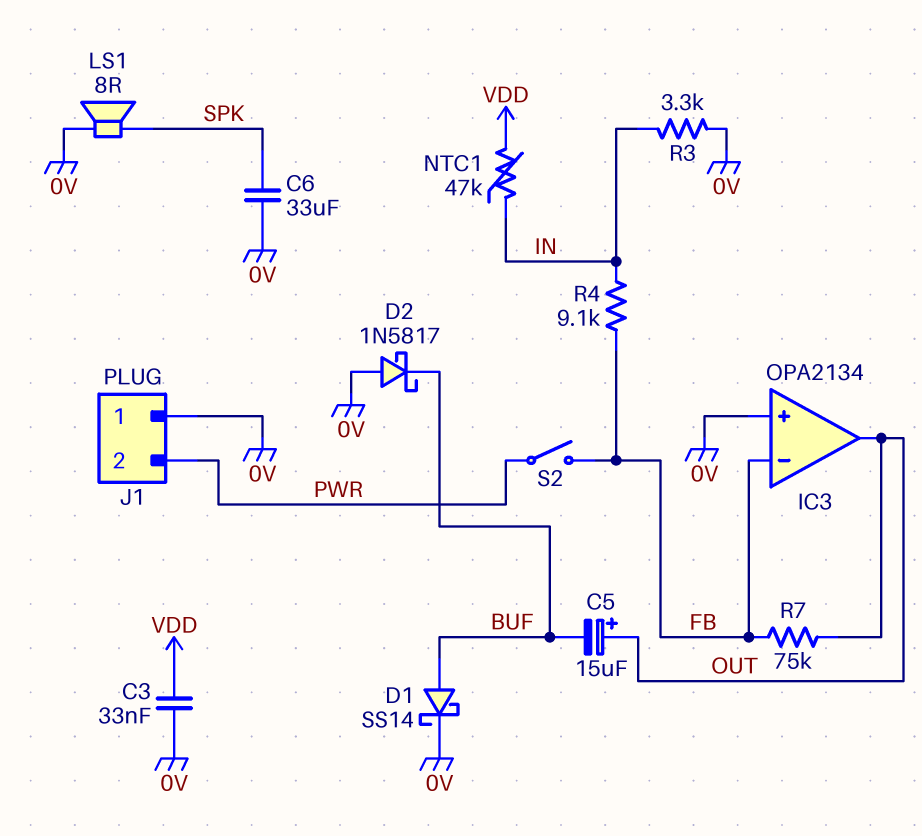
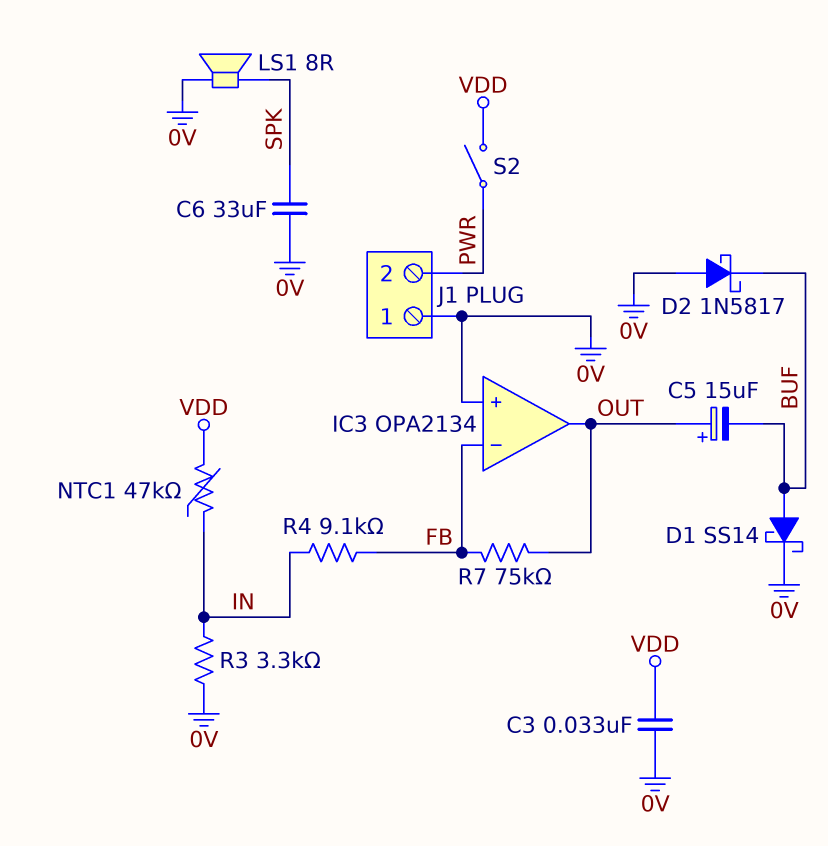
S2: switch (FB, PWR) -> switch (PWR, VDD)

